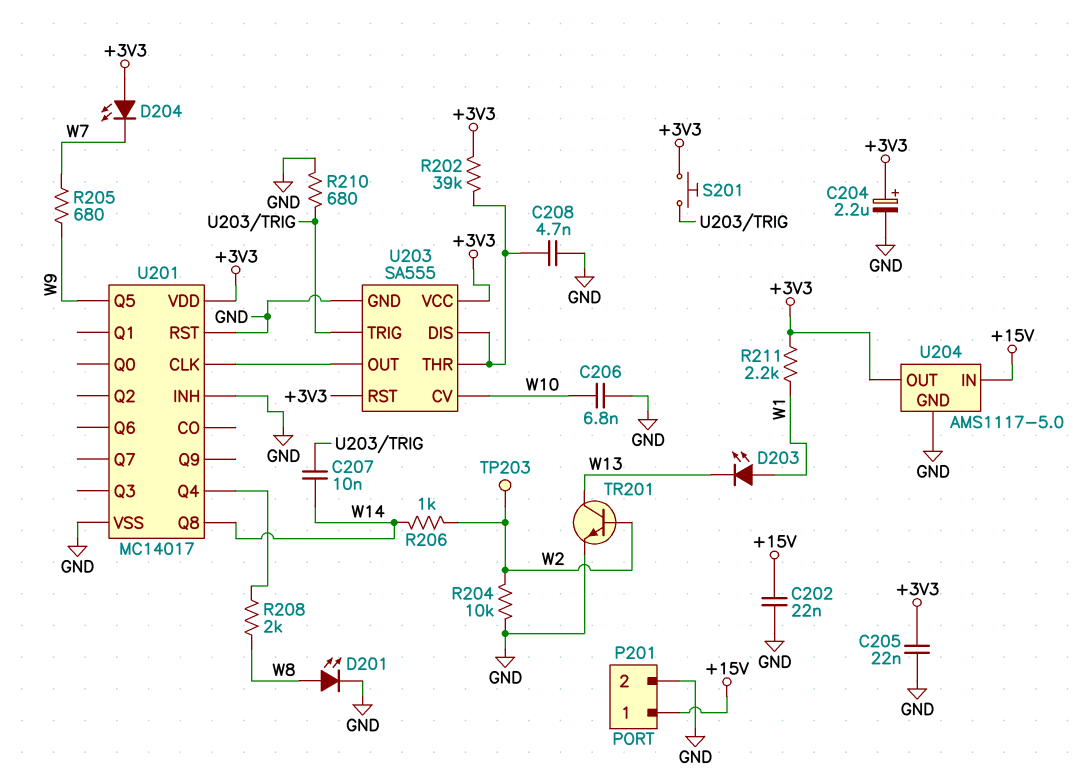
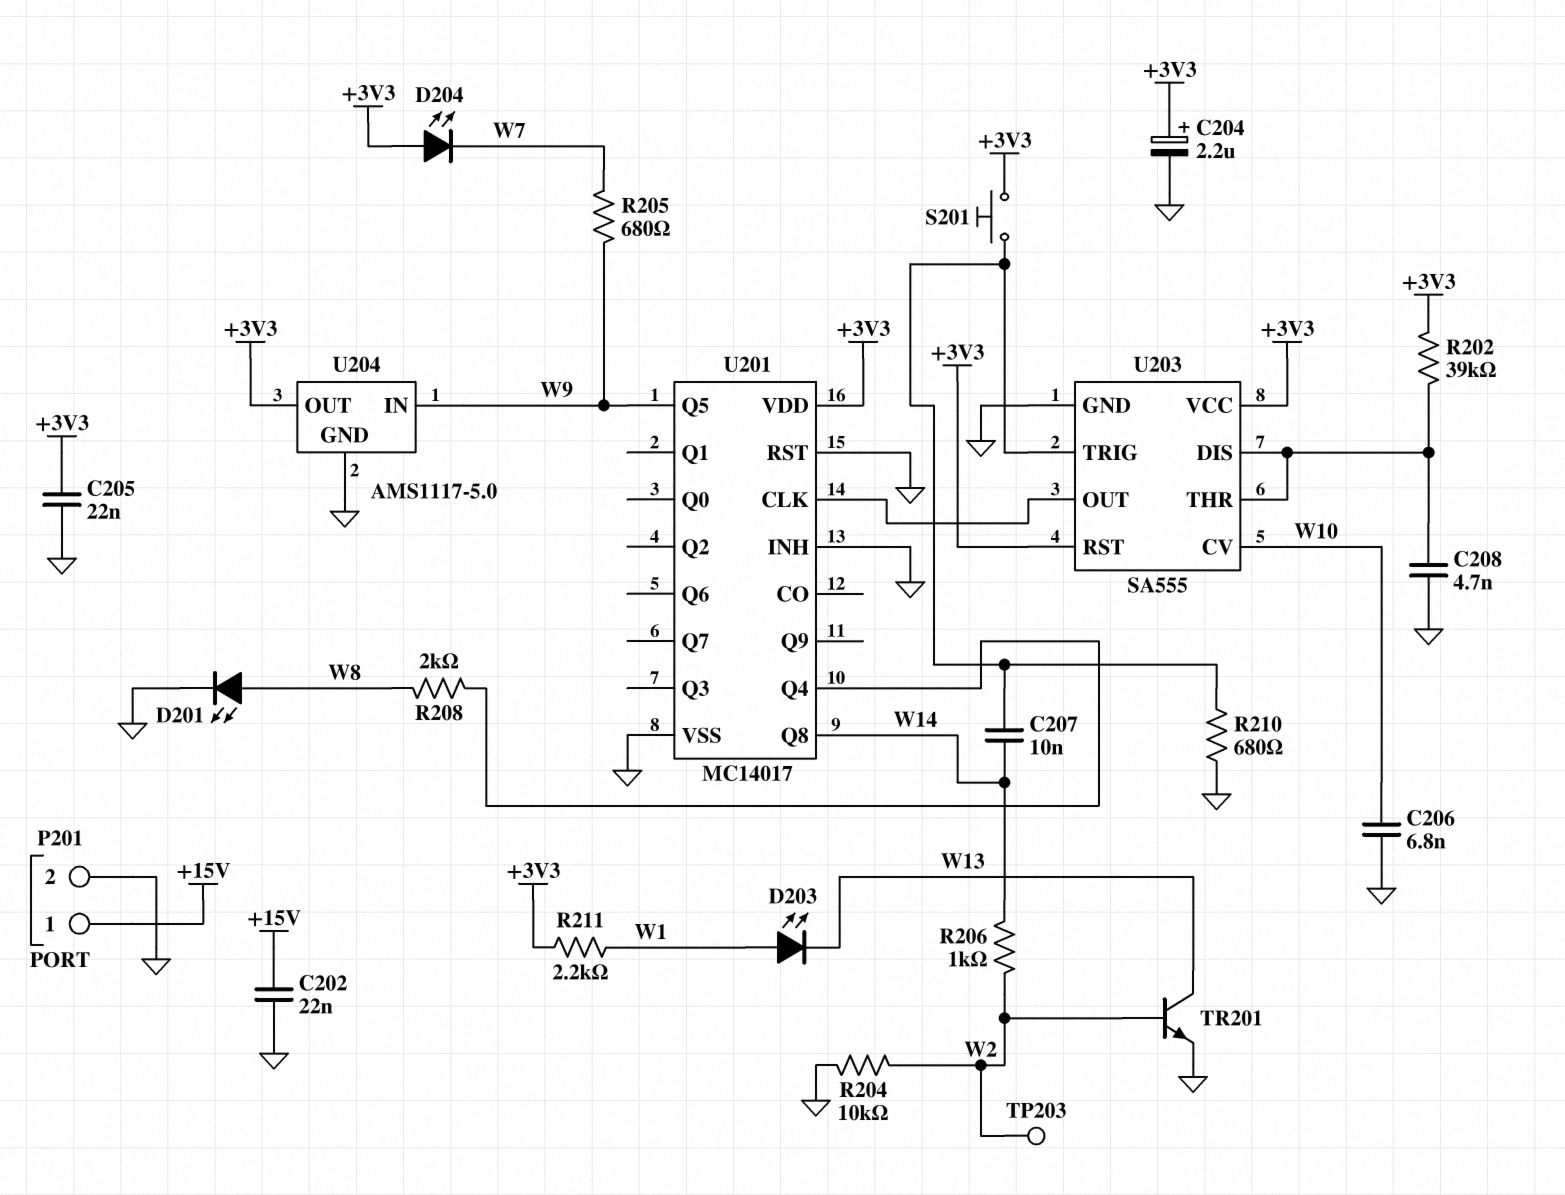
U204 pin IN: +15V -> W9

